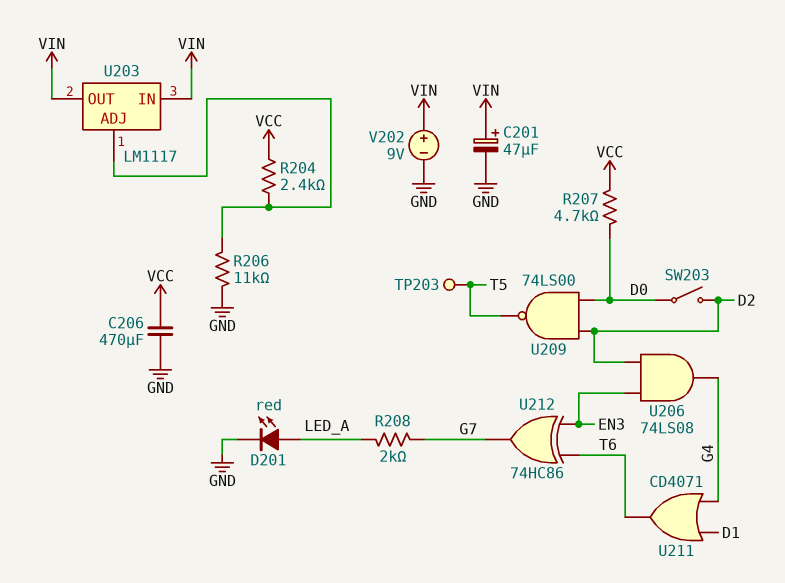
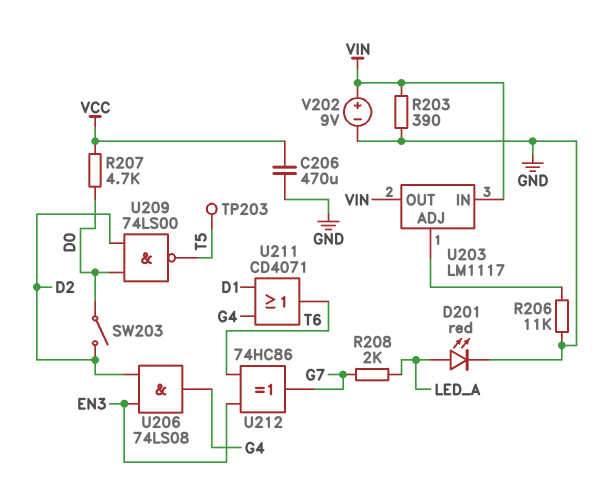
C201: 47uF (plus VIN, minus GND) -> none
R203: none -> 390 (GND, VIN)
R204: 2.4k (U203/ADJ, VCC) -> none

